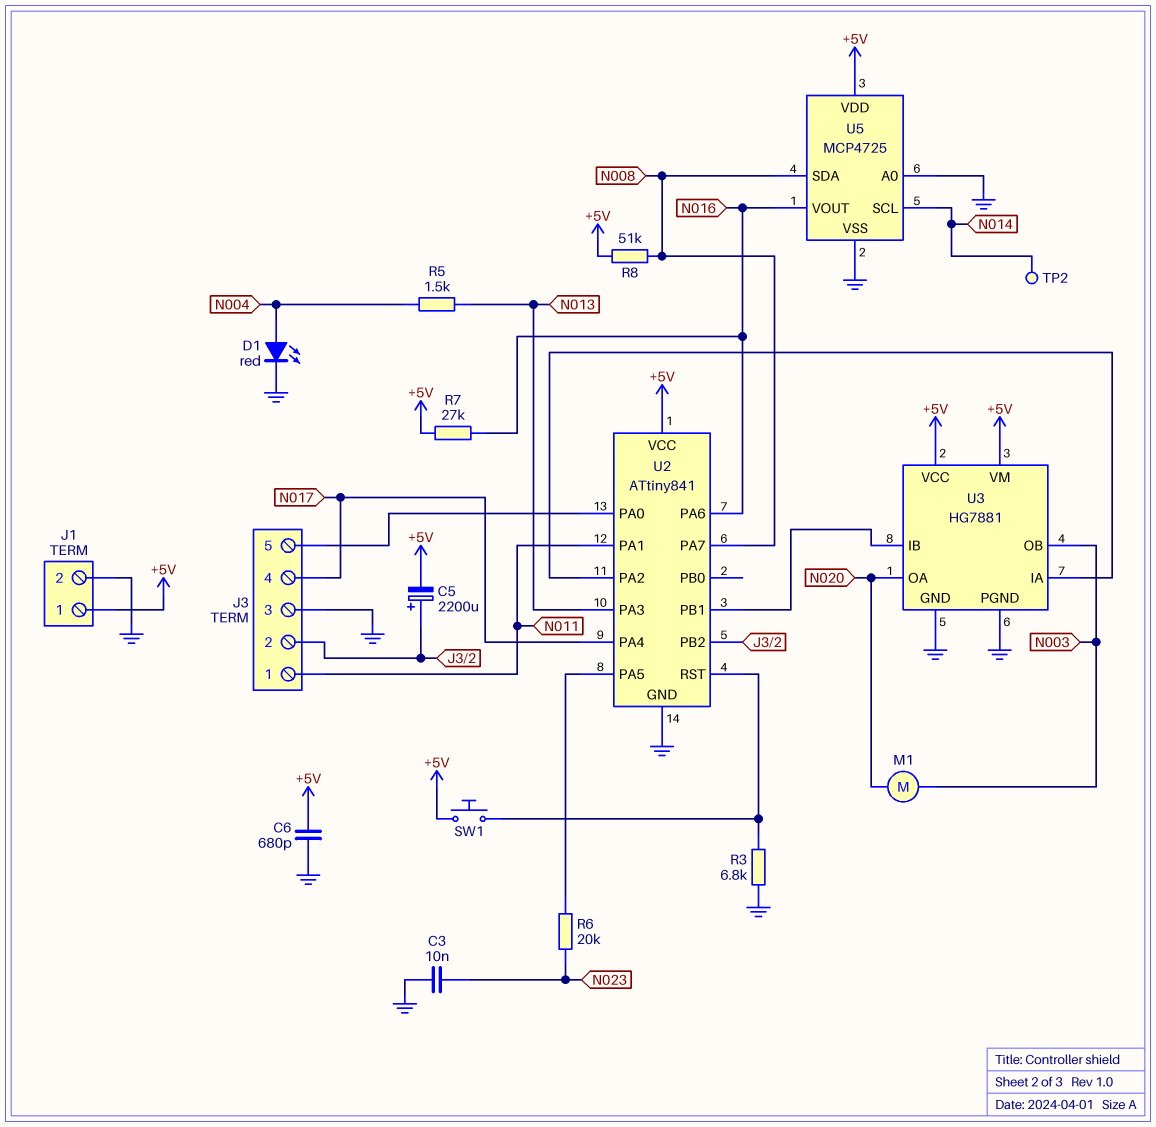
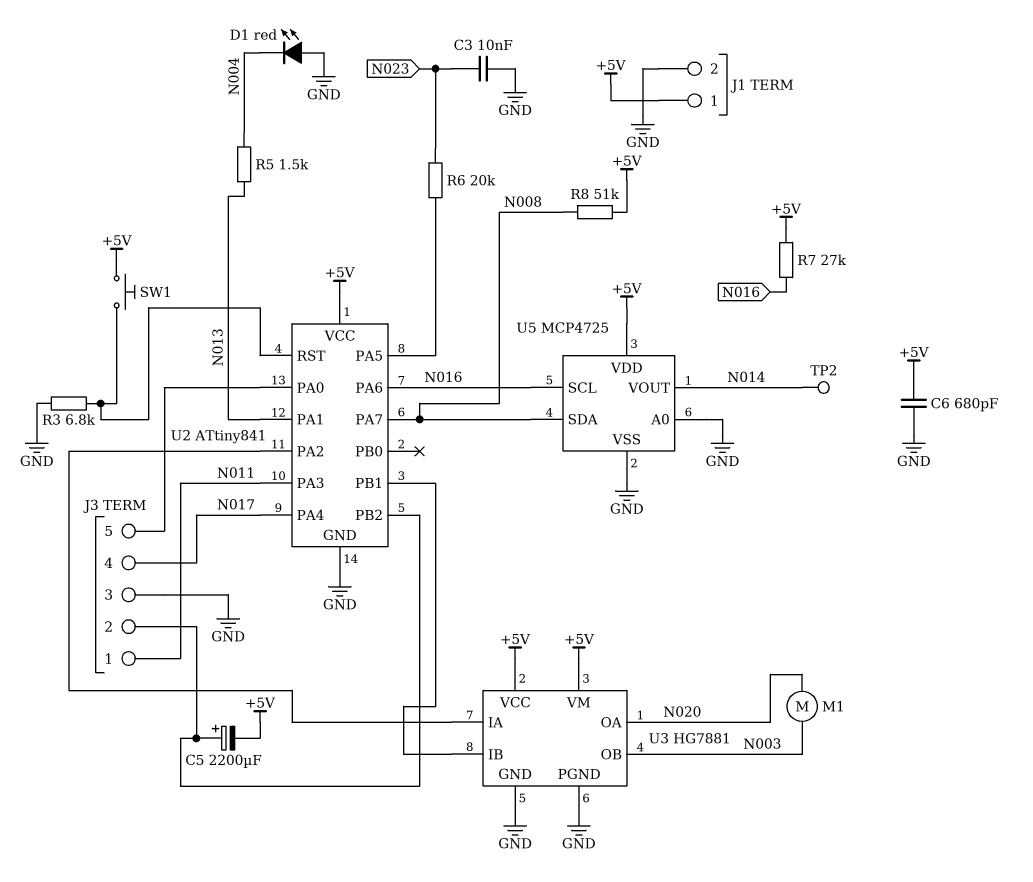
D1: LED red (A N004, K GND) -> LED red (A GND, K N004)
U2 pin PA1: N011 -> N013
U2 pin PA3: N013 -> N011
U5 pin SCL: N014 -> N016
U5 pin VOUT: N016 -> N014

